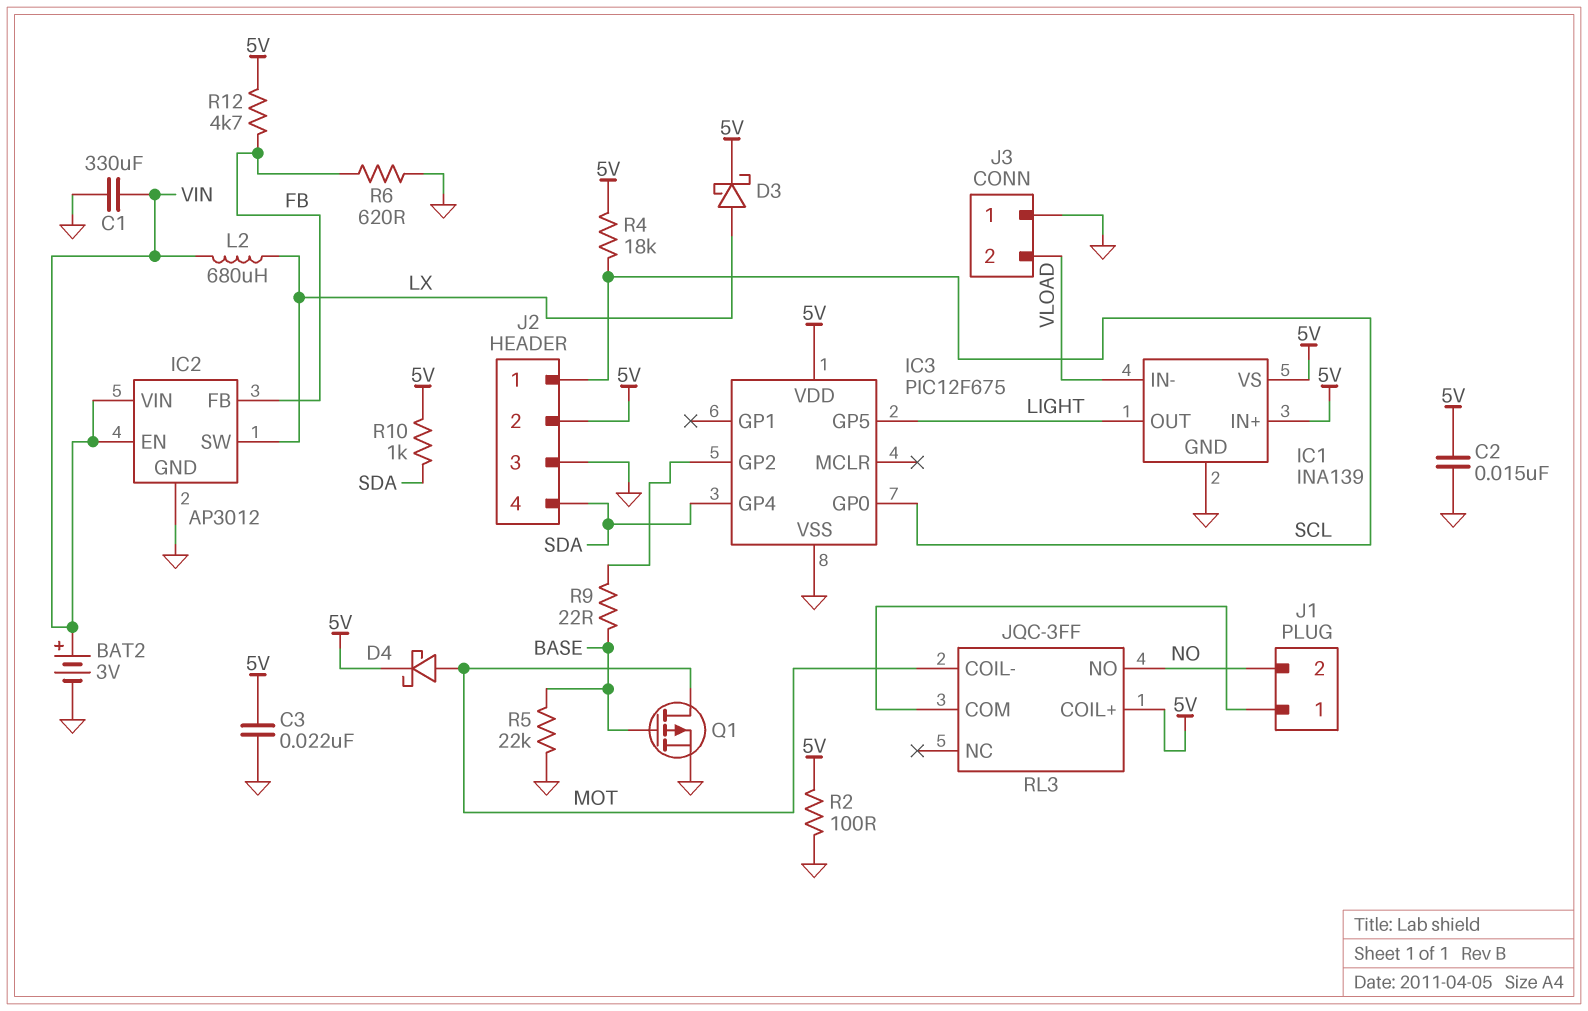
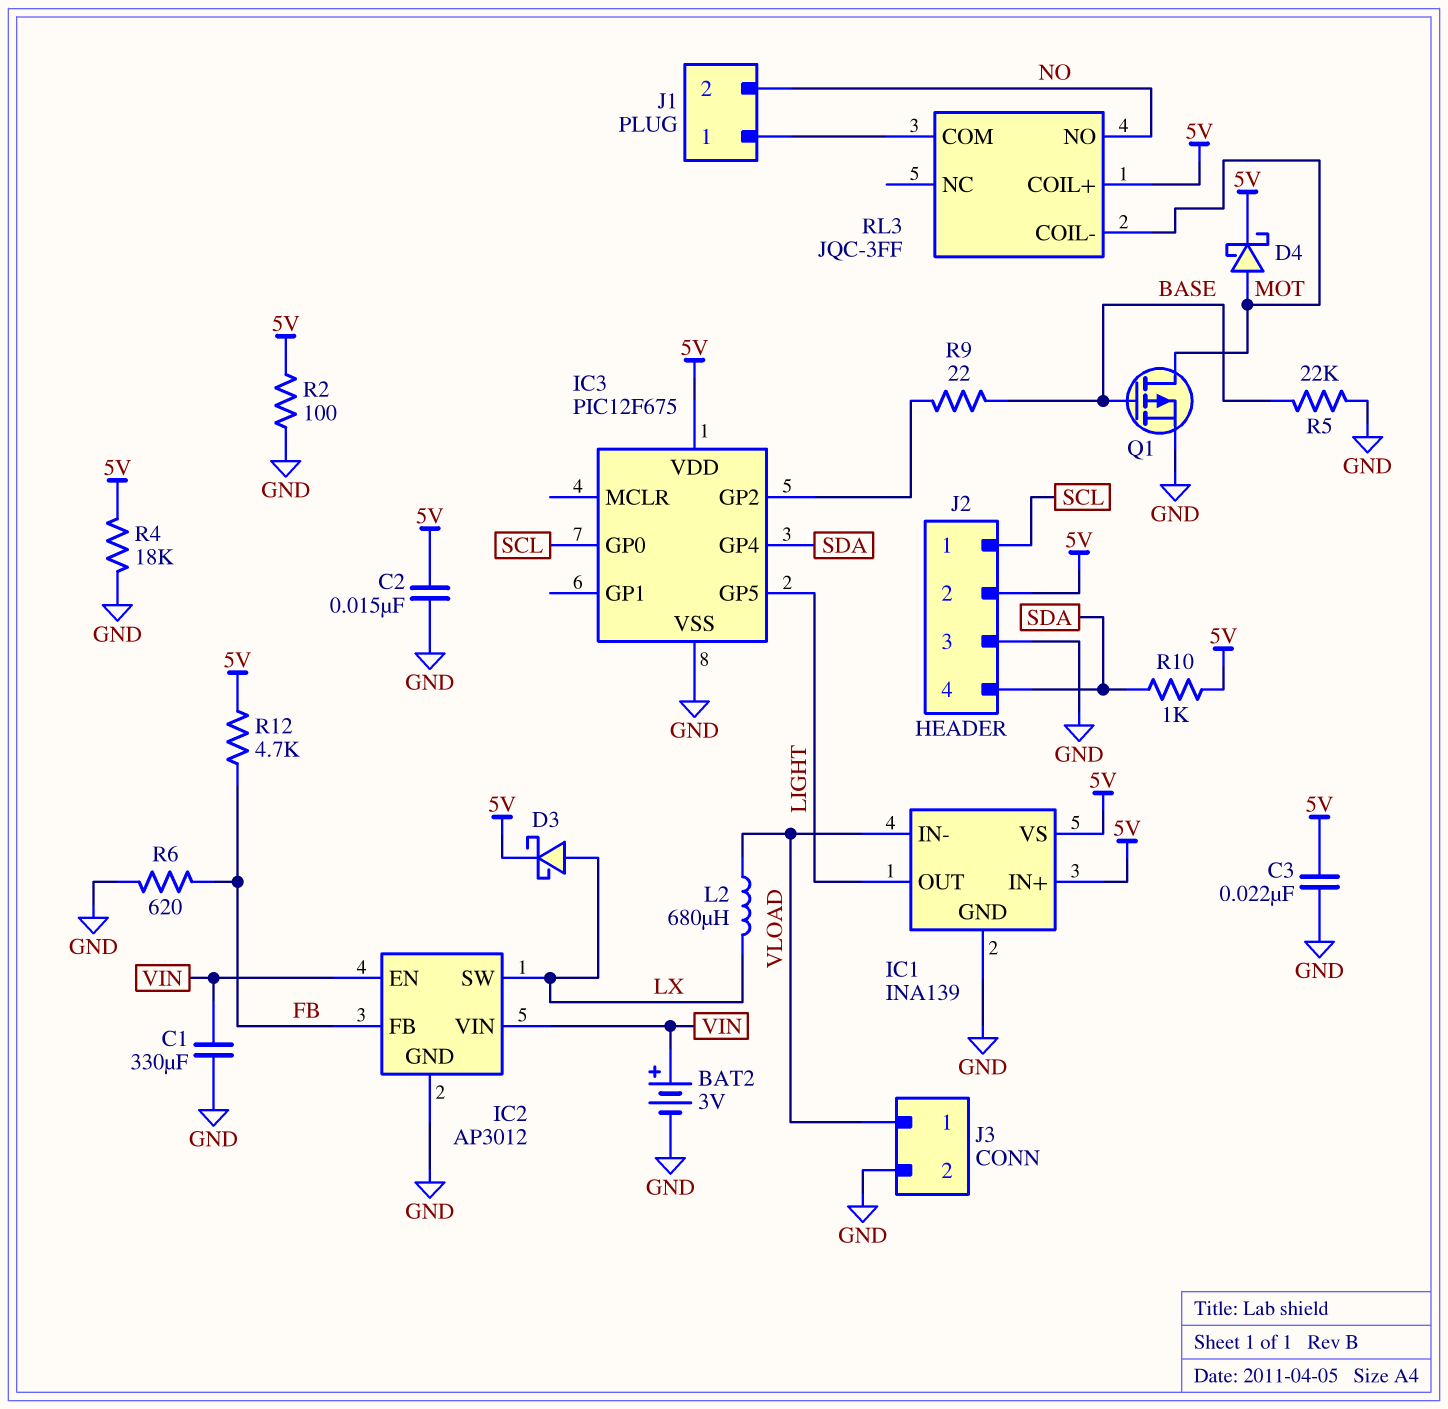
J3 pin 1: GND -> VLOAD
J3 pin 2: VLOAD -> GND
L2: 680uH (LX, VIN) -> 680uH (LX, VLOAD)
R4: 18k (5V, SCL) -> 18k (5V, GND)

